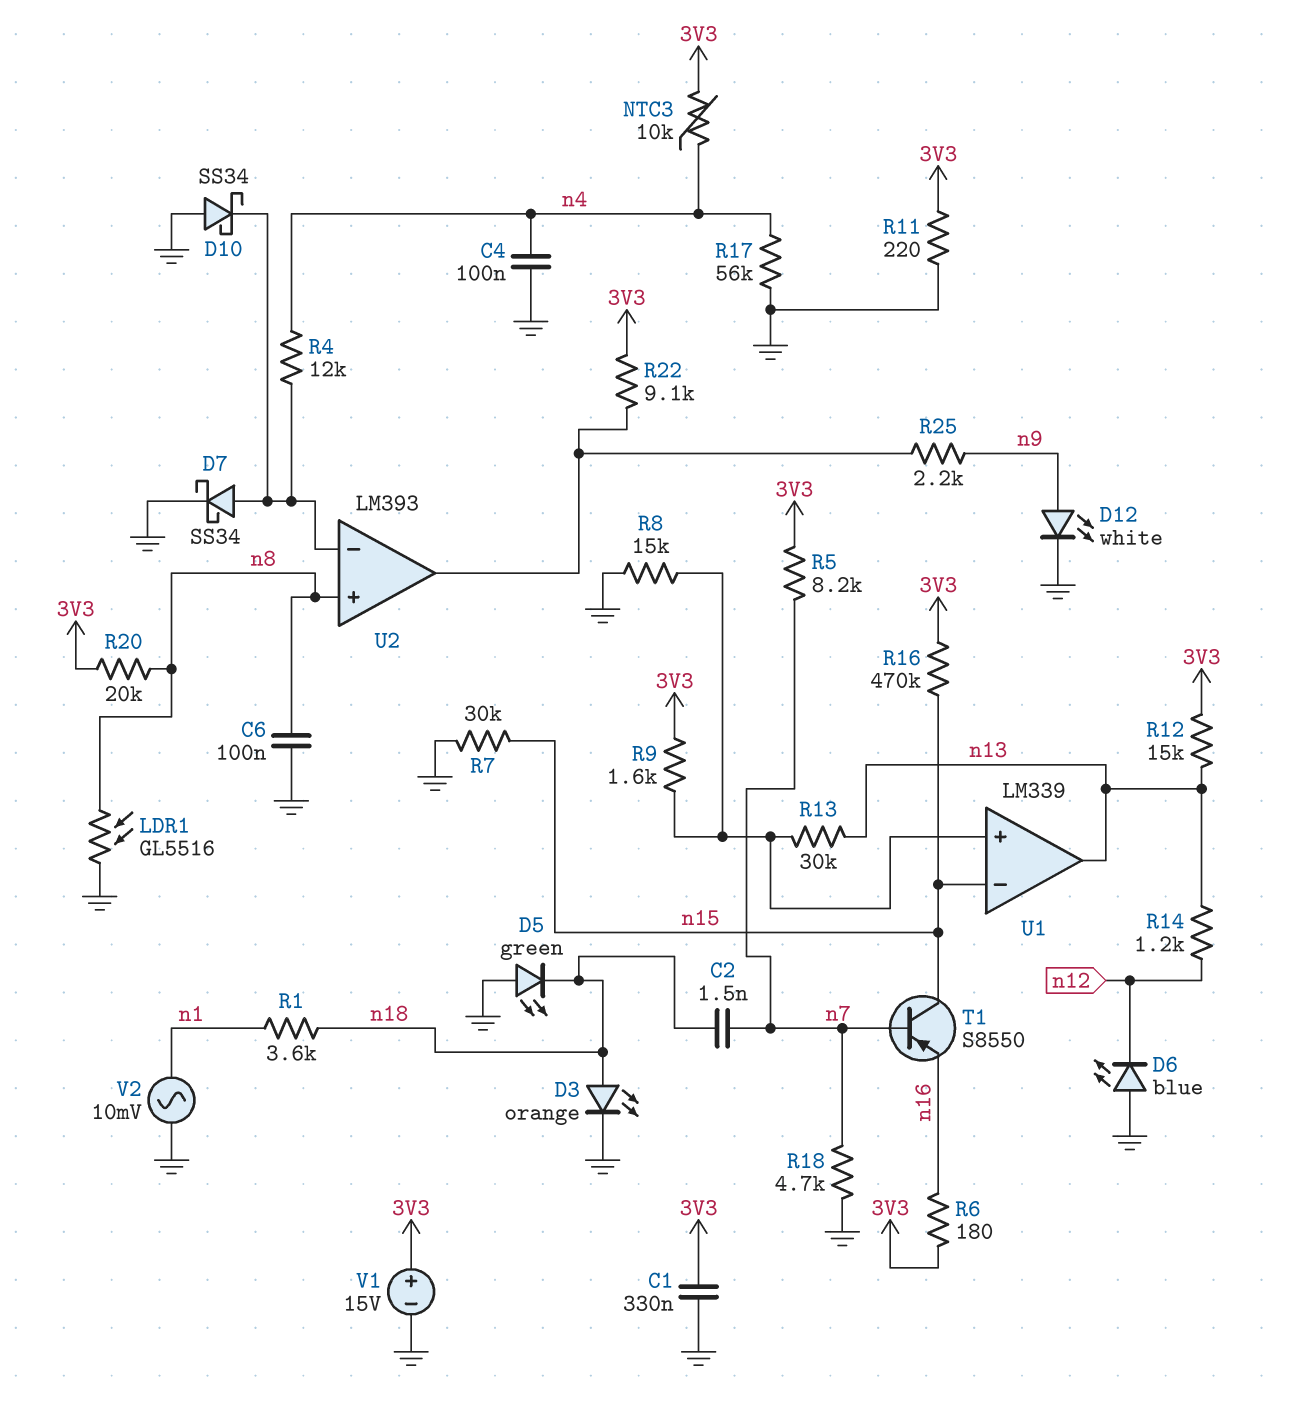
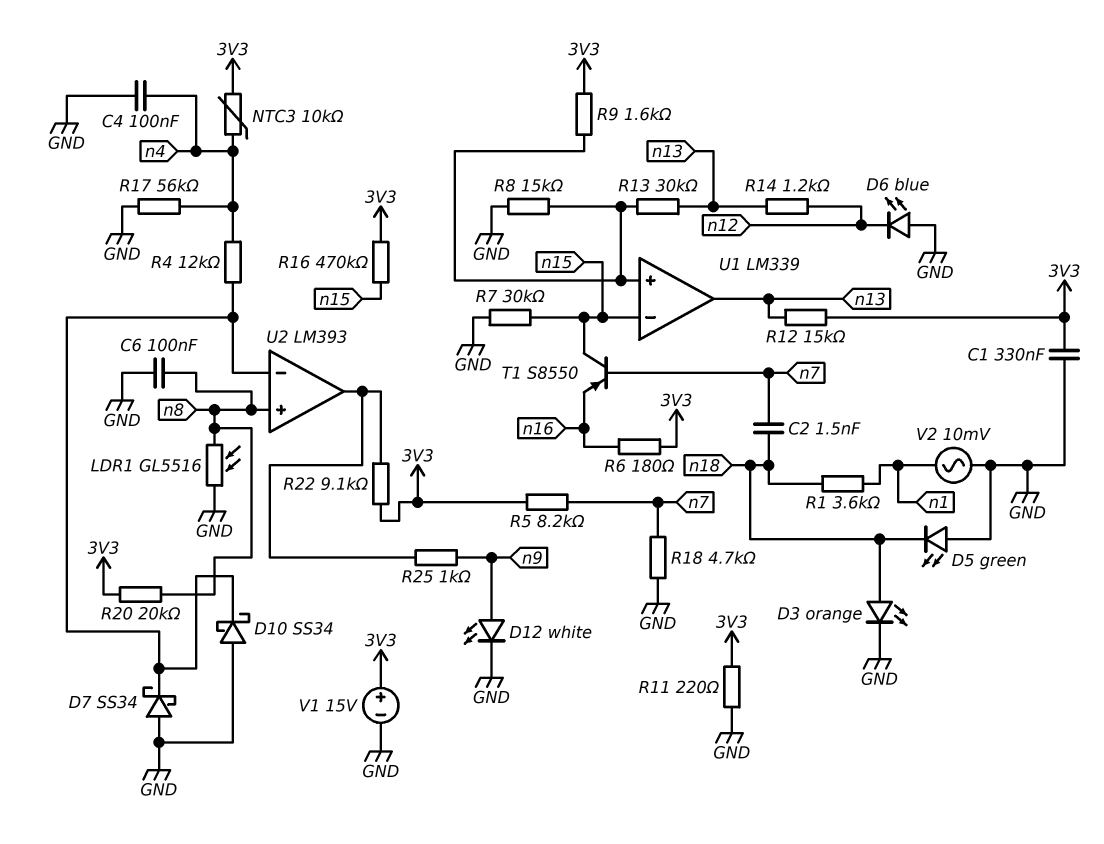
D7: schottky SS34 (A U2/in-, K GND) -> schottky SS34 (A GND, K U2/in-)
R25: 2.2k (U2/out, n9) -> 1k (U2/out, n9)

